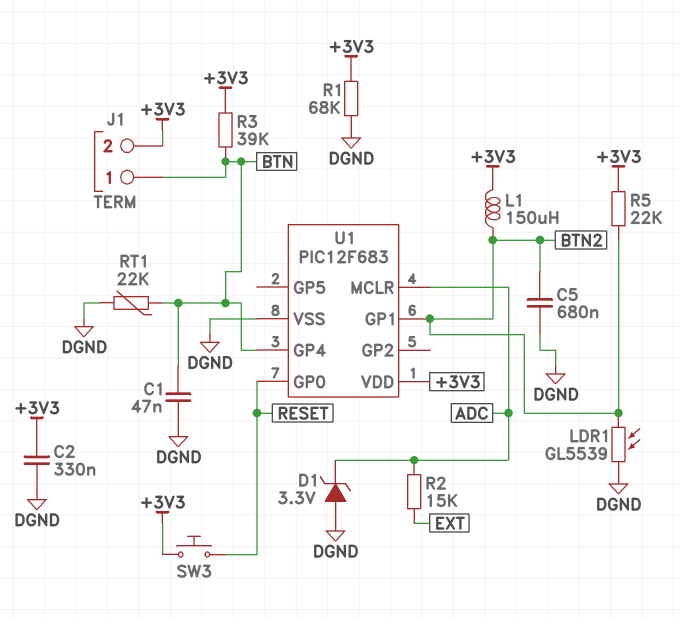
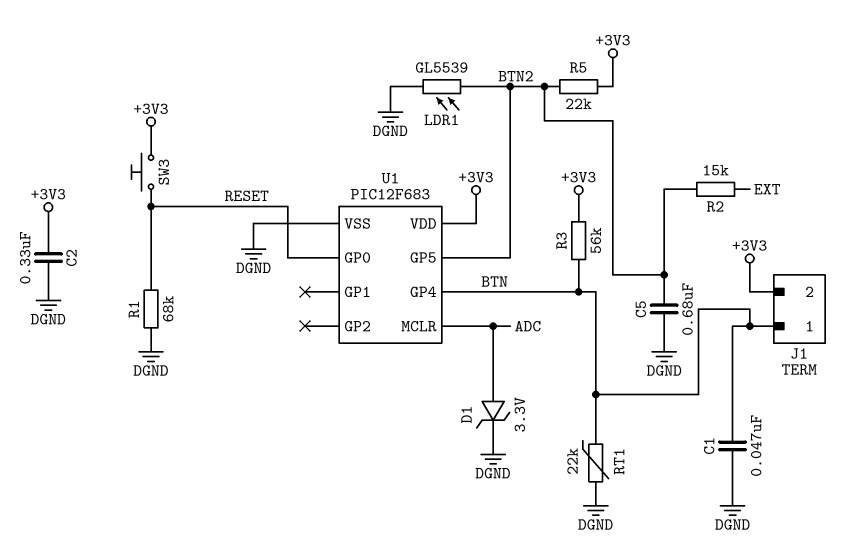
D1: zener 3.3V (A DGND, K ADC) -> zener 3.3V (A ADC, K DGND)
L1: 150uH (+3V3, BTN2) -> none
R1: 68k (+3V3, DGND) -> 68k (DGND, RESET)
R2: 15k (ADC, EXT) -> 15k (BTN2, EXT)
R3: 39k (+3V3, BTN) -> 56k (+3V3, BTN)
U1 pin GP1: BTN2 -> none
U1 pin GP5: none -> BTN2

